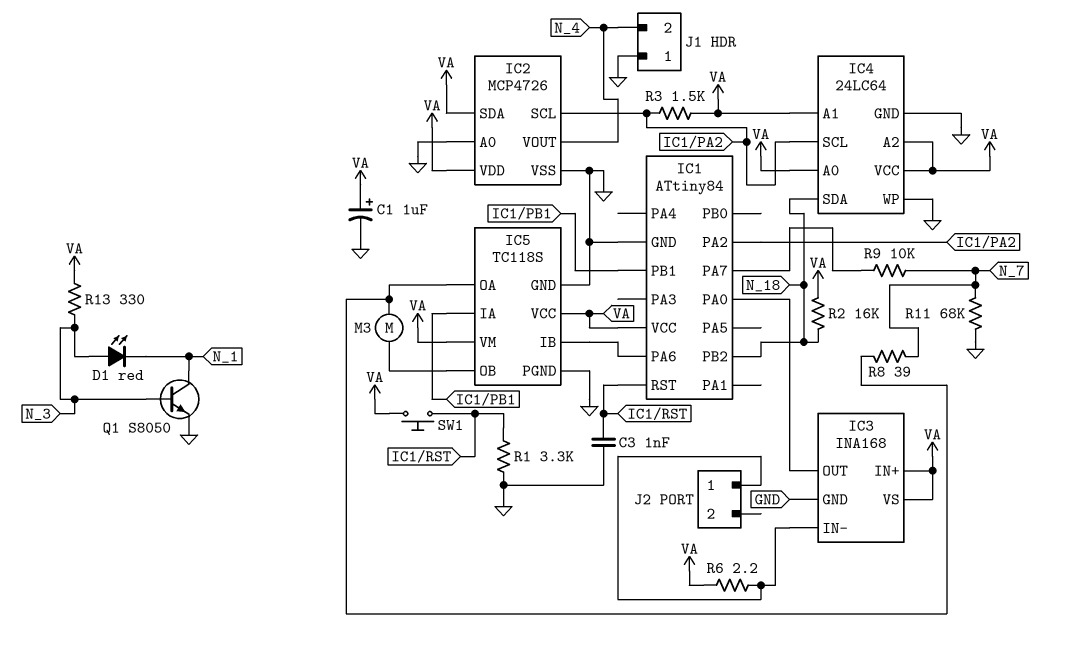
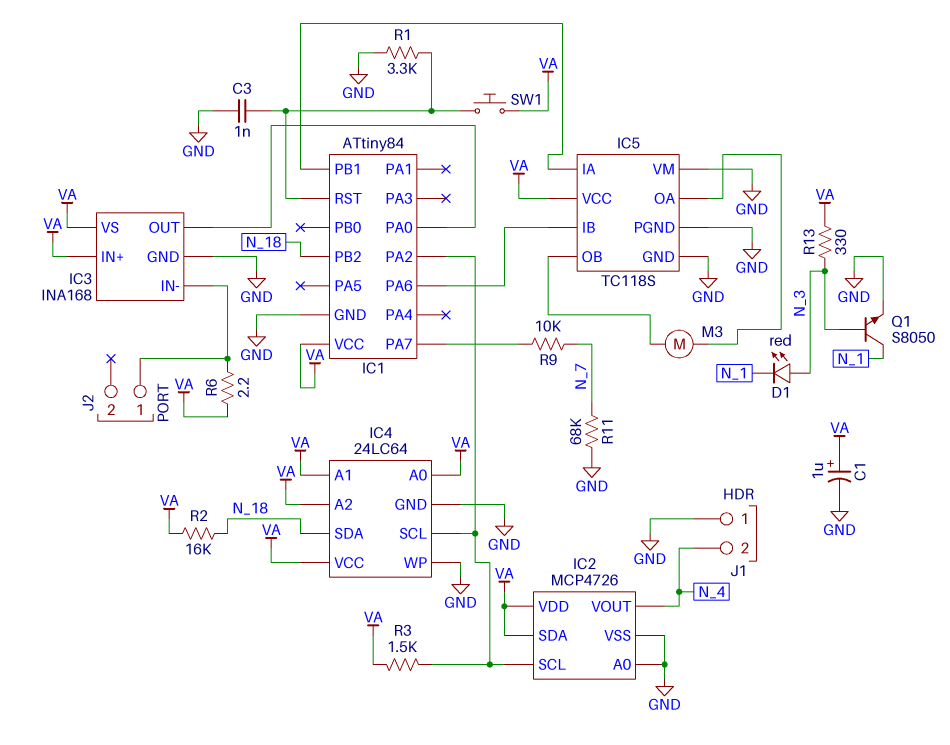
IC5 pin VM: VA -> GND
R8: 39 (IC5/OA, N_7) -> none

